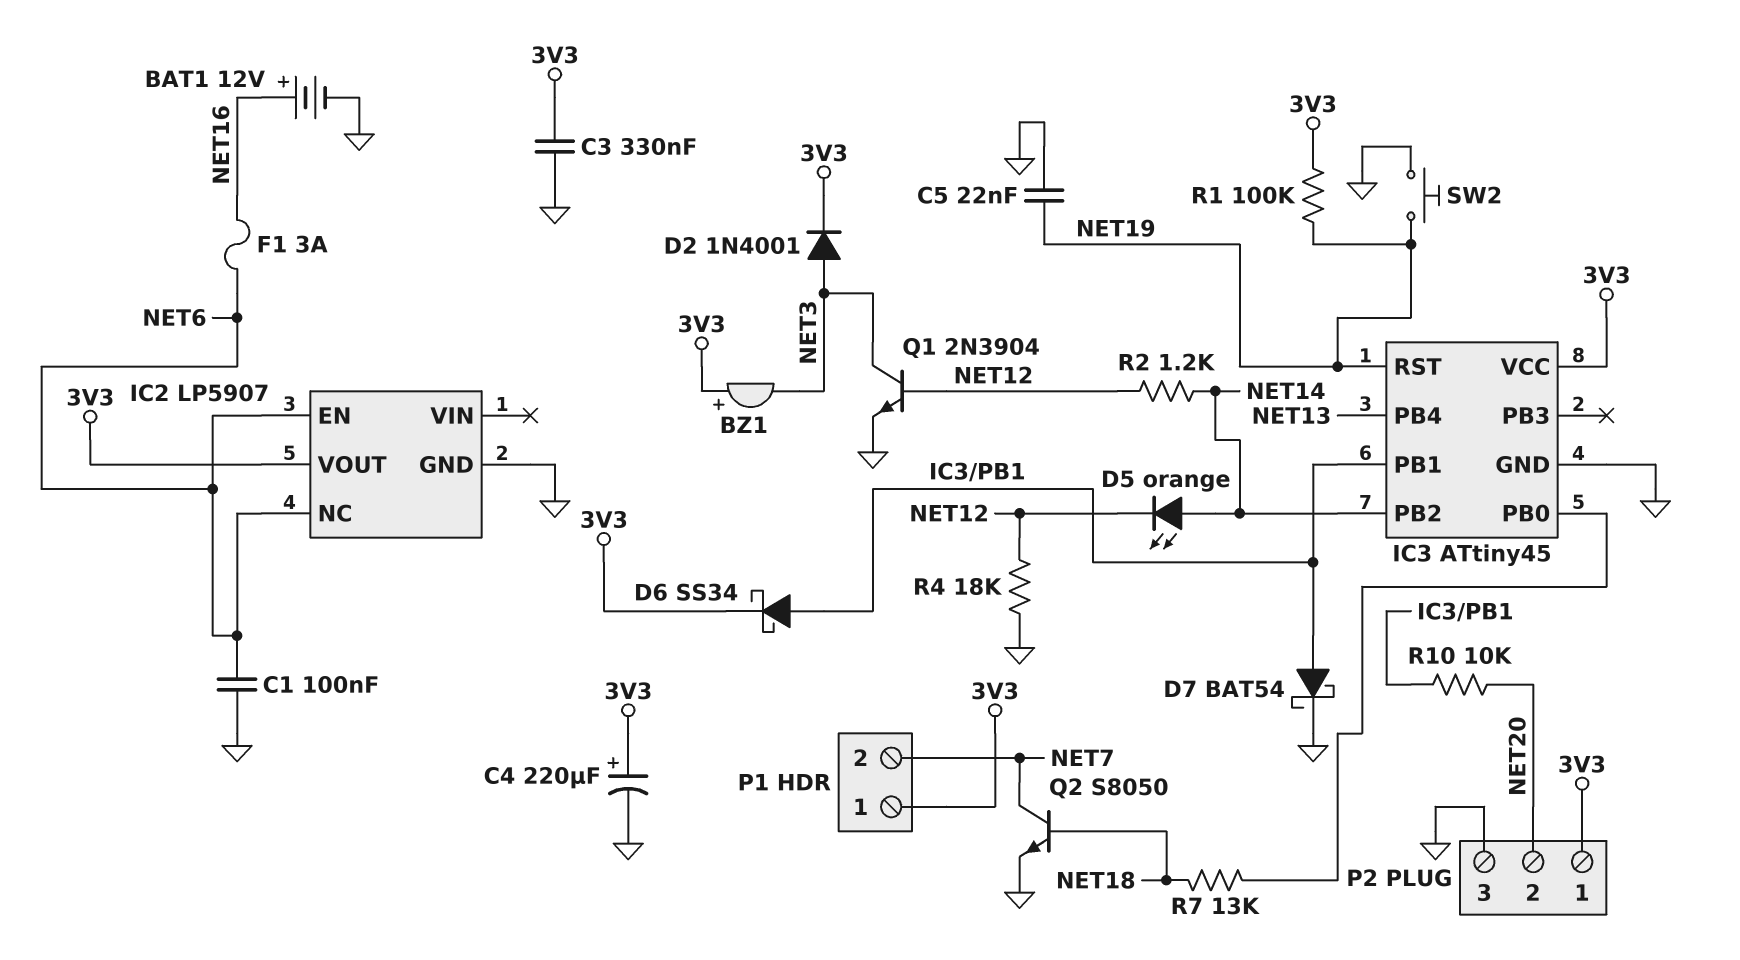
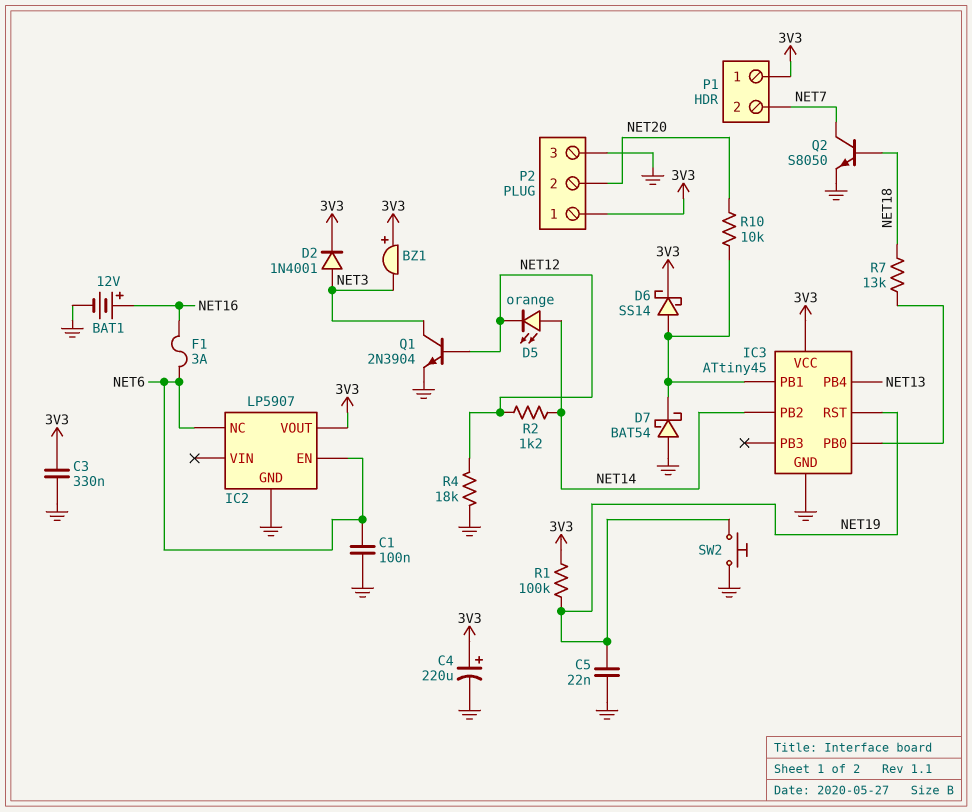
D6: schottky SS34 (A IC3/PB1, K 3V3) -> schottky SS14 (A IC3/PB1, K 3V3)
D7: schottky BAT54 (A IC3/PB1, K GND) -> schottky BAT54 (A GND, K IC3/PB1)

